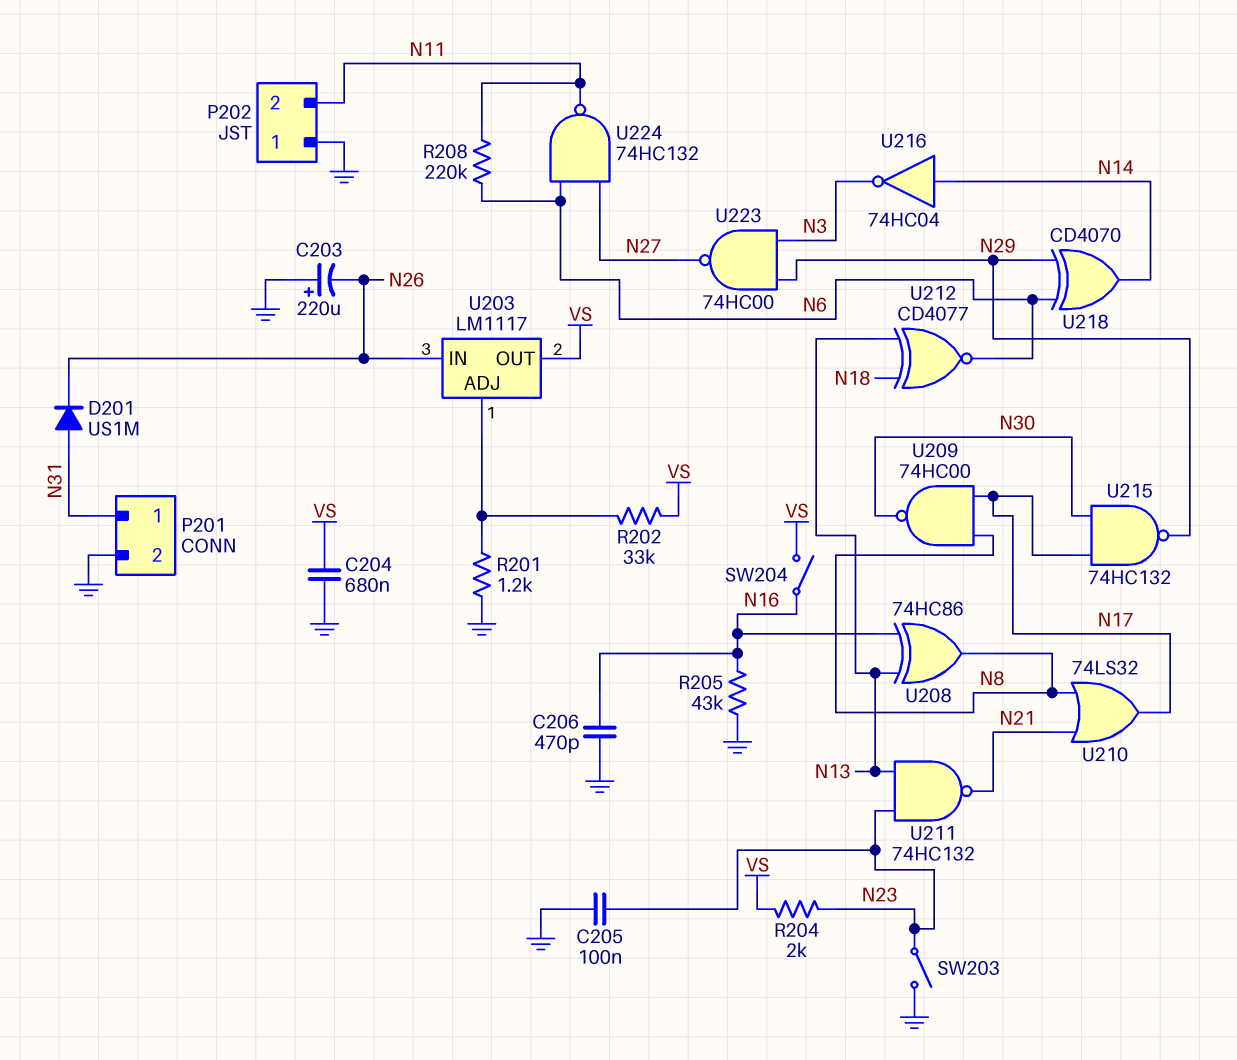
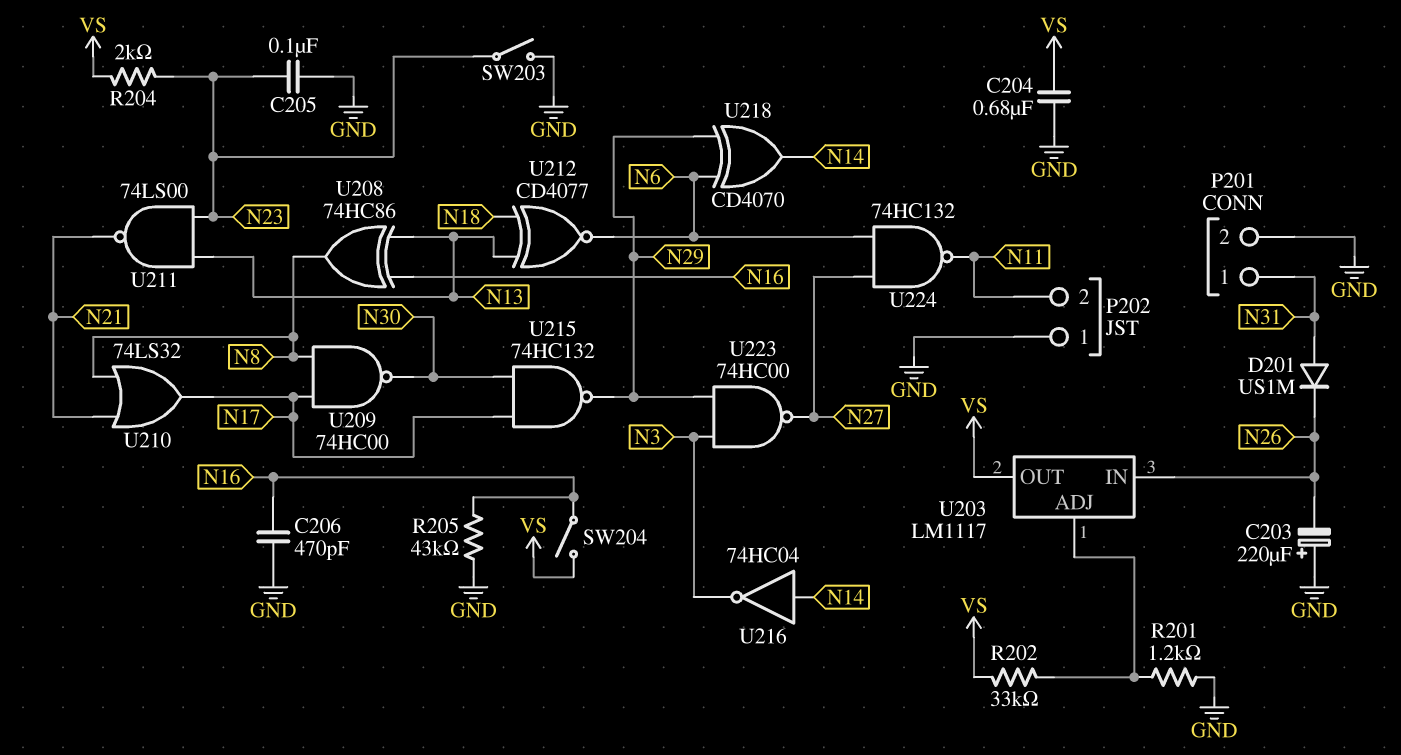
R208: 220k (N6, N11) -> none
U211: NAND 74HC132 (in N13, in N23, out N21) -> NAND 74LS00 (in N13, in N23, out N21)

